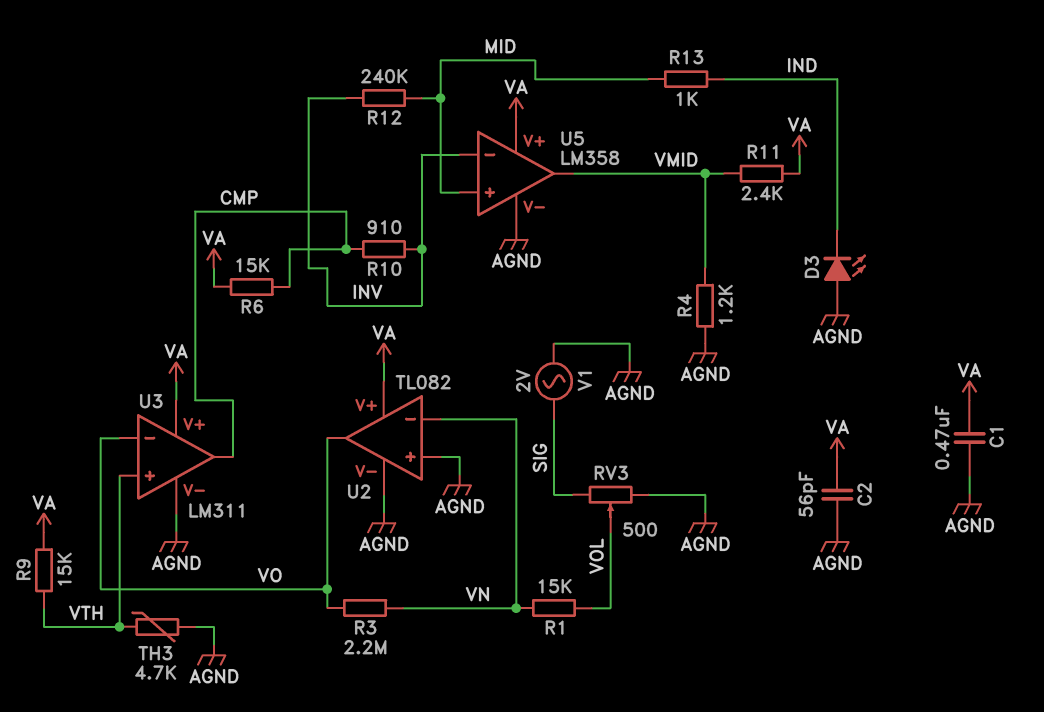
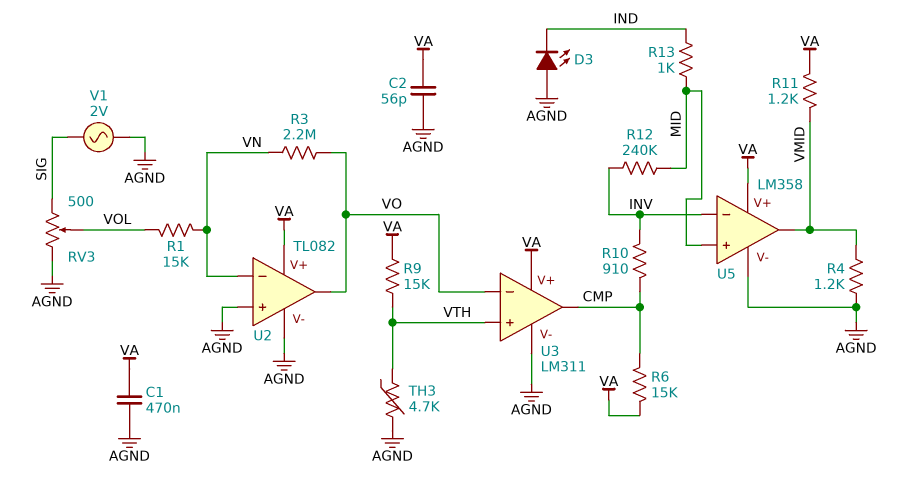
R11: 2.4k (VA, VMID) -> 1.2k (VA, VMID)

